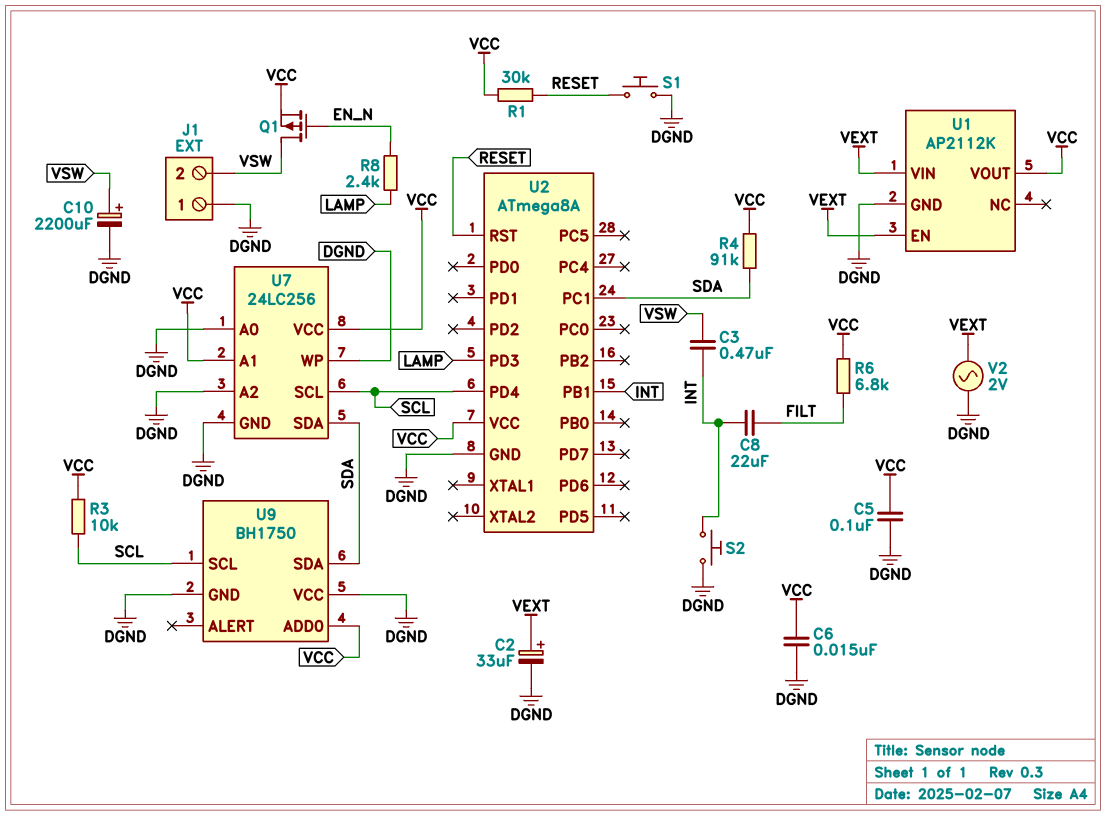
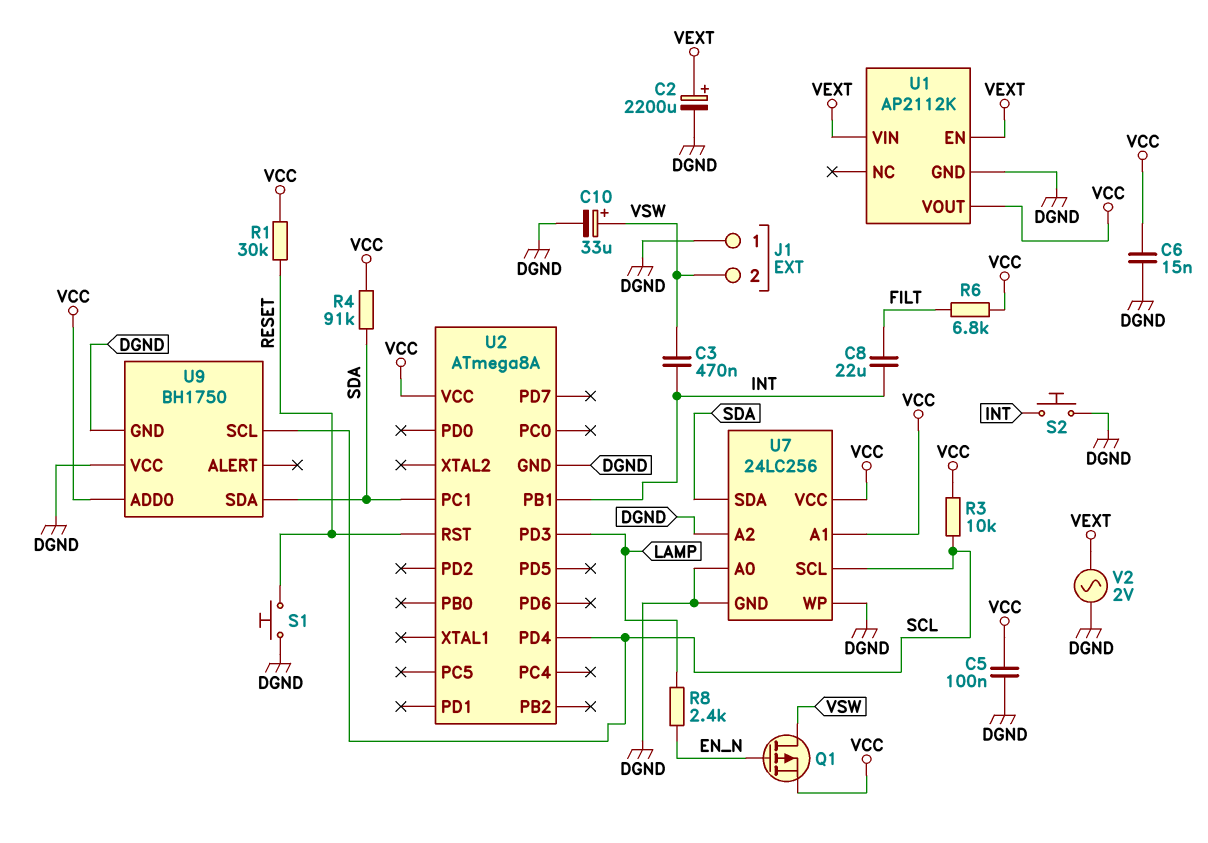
C2: 33uF (plus VEXT, minus DGND) -> 2200uF (plus VEXT, minus DGND)
C10: 2200uF (plus VSW, minus DGND) -> 33uF (plus VSW, minus DGND)

